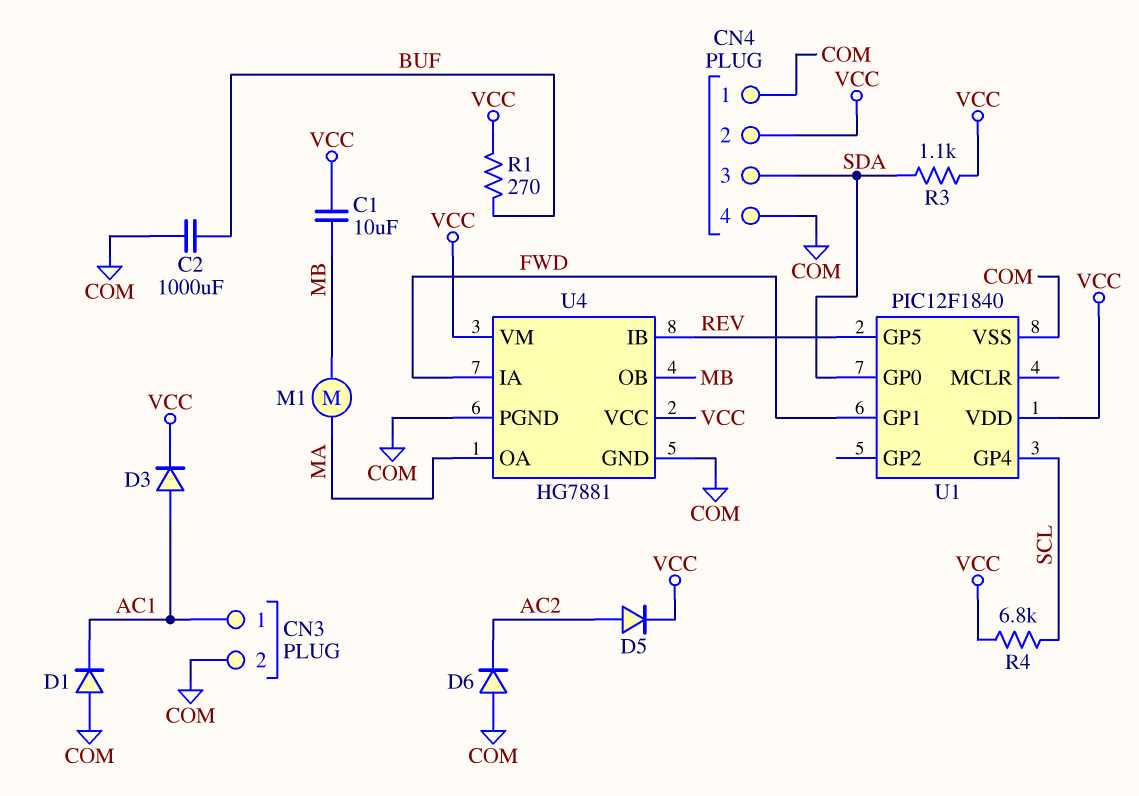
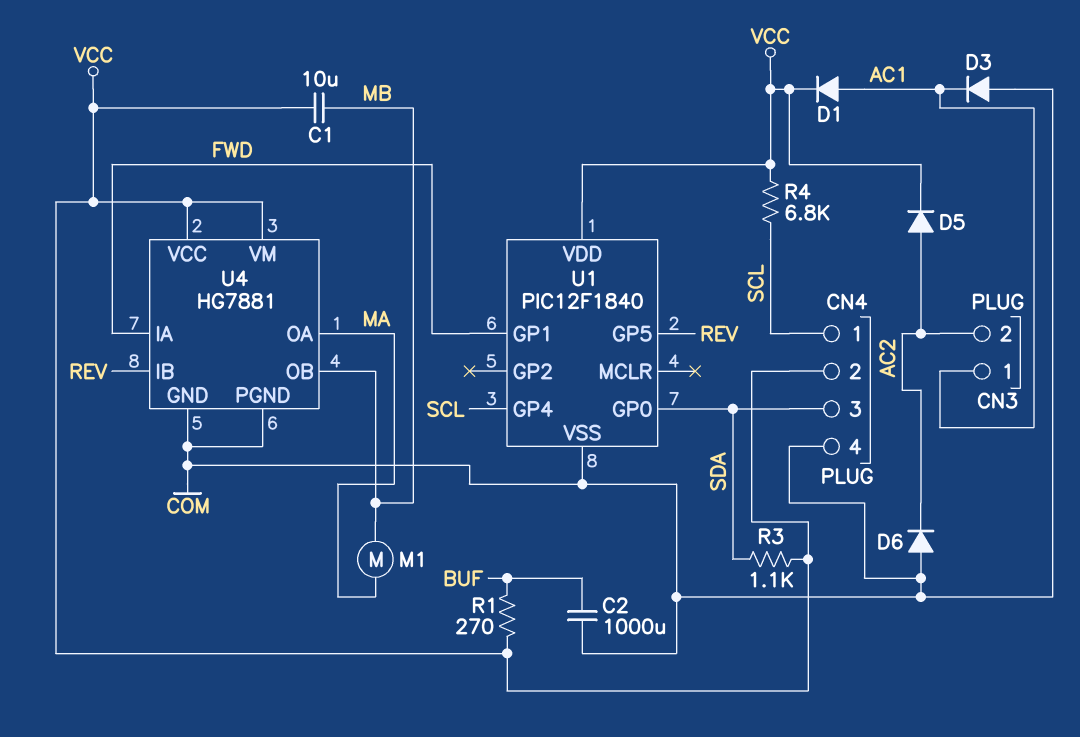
CN3 pin 2: COM -> AC2
CN4 pin 1: COM -> SCL
D1: diode (A COM, K AC1) -> diode (A AC1, K VCC)
D3: diode (A AC1, K VCC) -> diode (A COM, K AC1)

